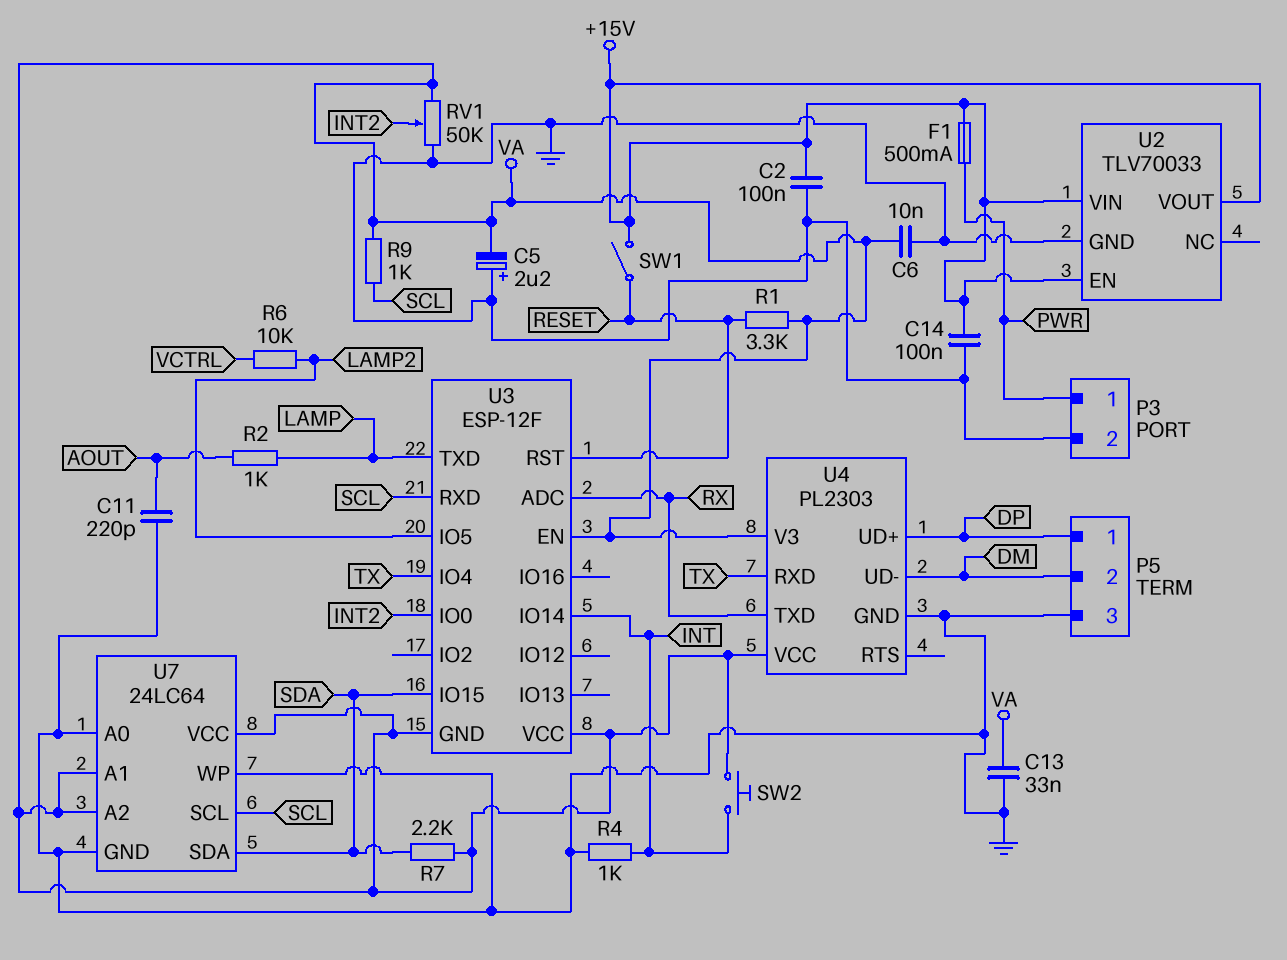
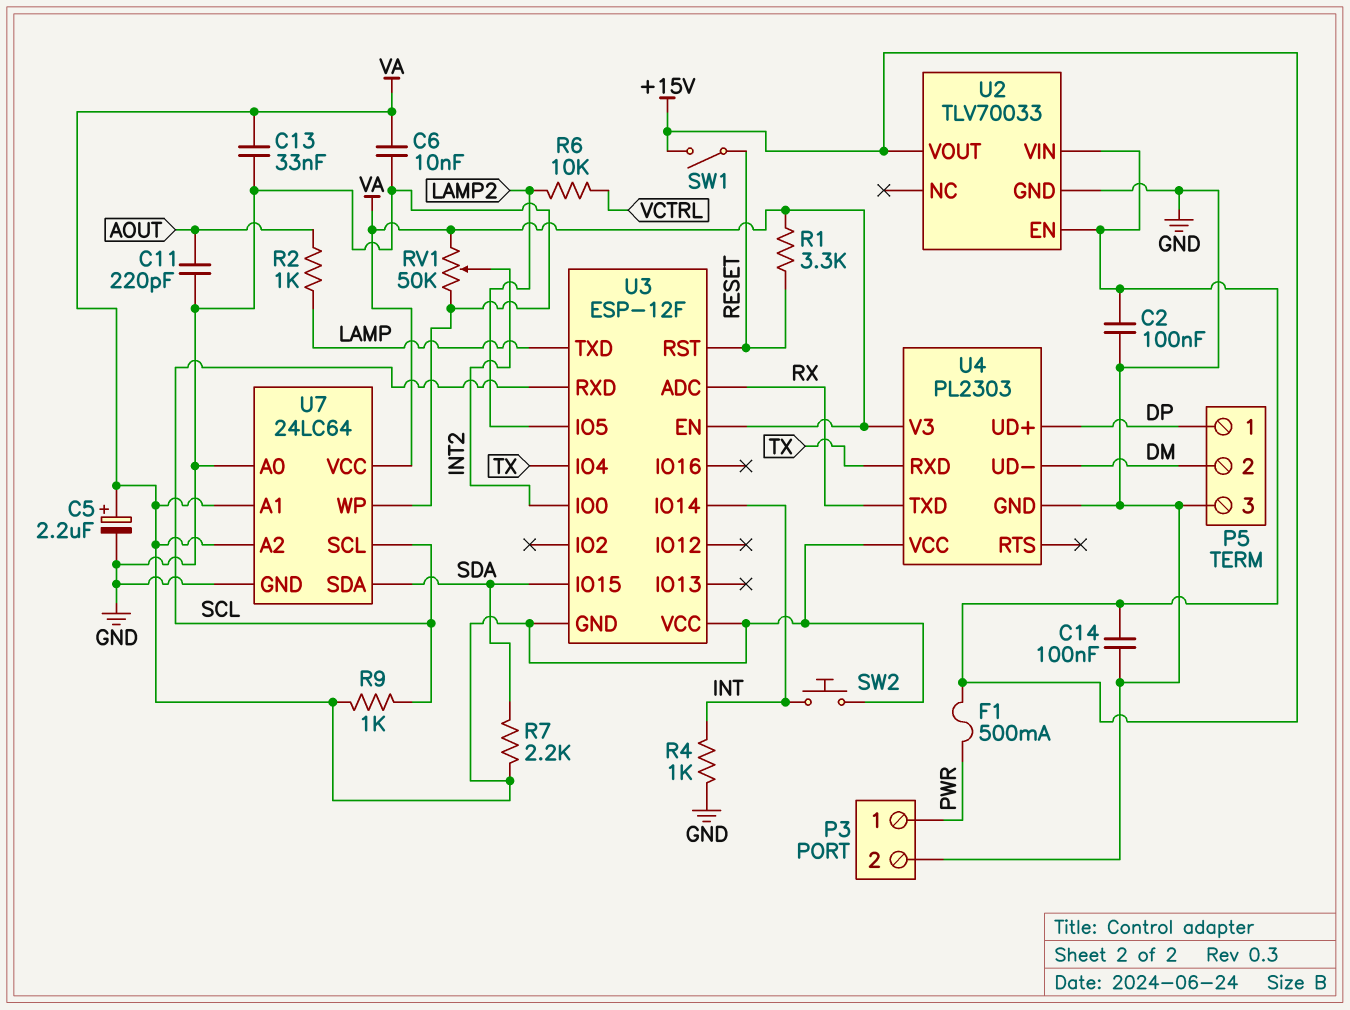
C5: 2.2uF (plus GND, minus VA) -> 2.2uF (plus VA, minus GND)

